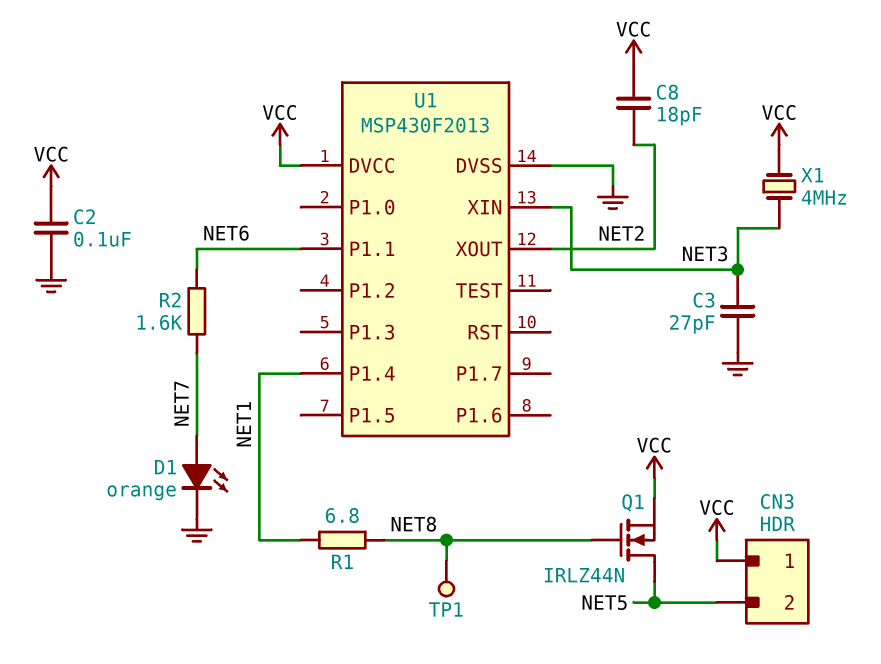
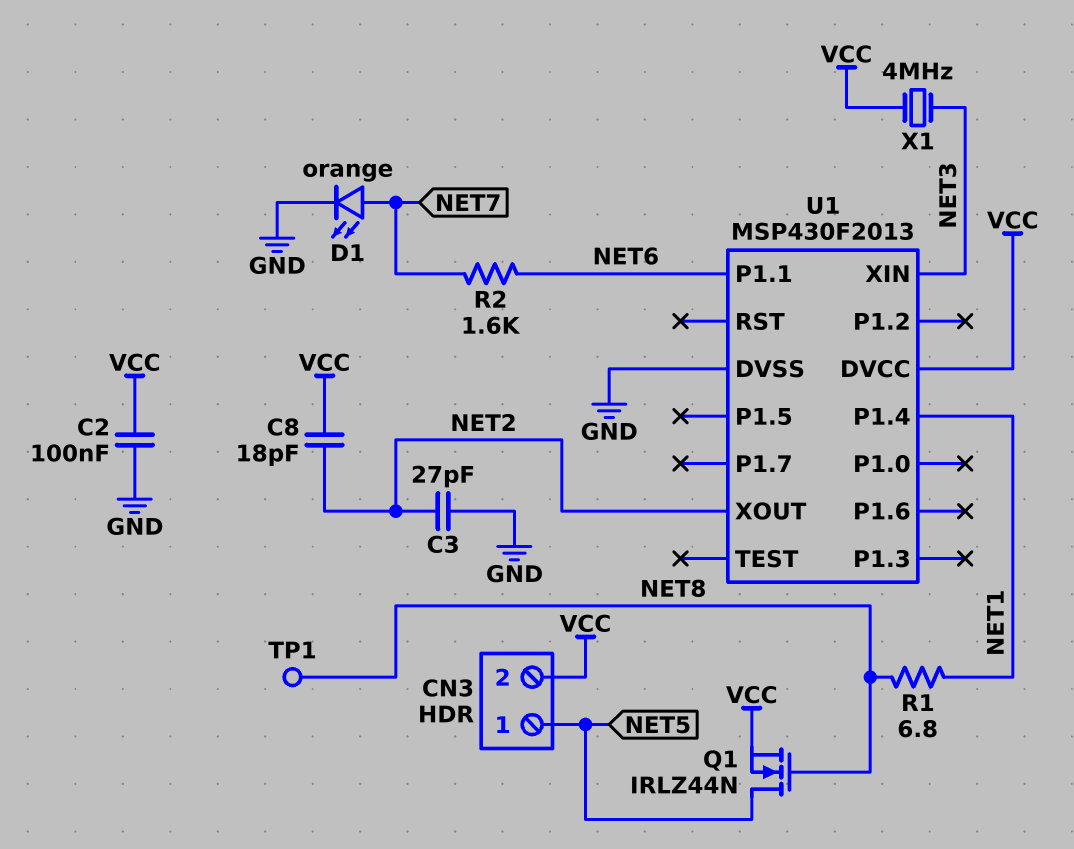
C3: 27pF (GND, NET3) -> 27pF (GND, NET2)
CN3 pin 1: VCC -> NET5
CN3 pin 2: NET5 -> VCC

